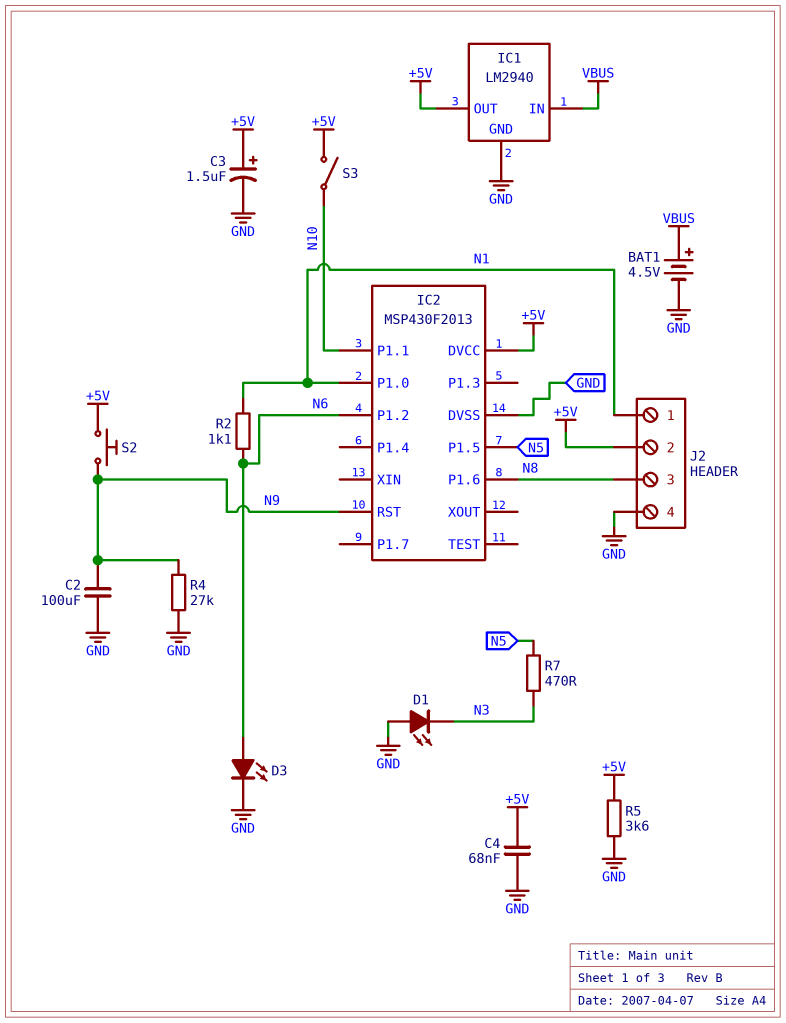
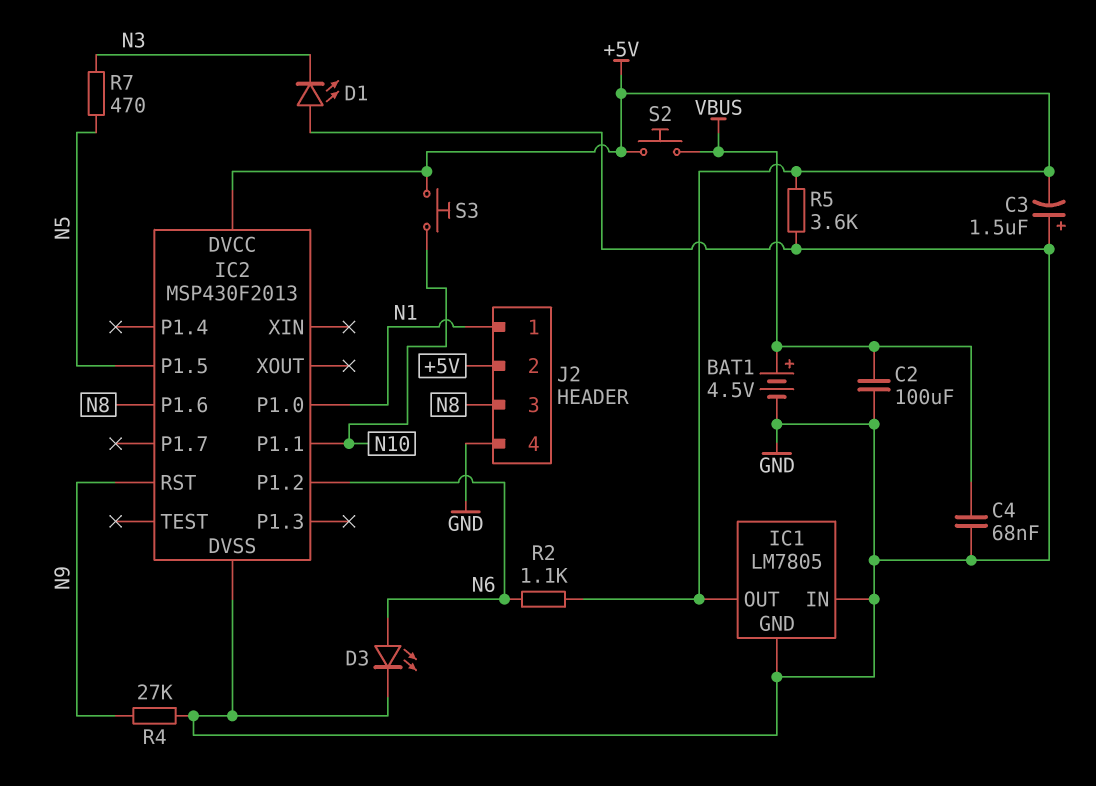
C2: 100uF (GND, N9) -> 100uF (GND, VBUS)
C3: 1.5uF (plus +5V, minus GND) -> 1.5uF (plus GND, minus +5V)
C4: 68nF (+5V, GND) -> 68nF (GND, VBUS)
IC1: LM2940 -> LM7805
IC1 pin IN: VBUS -> GND
R2: 1.1k (N1, N6) -> 1.1k (+5V, N6)
S2: button (+5V, N9) -> button (+5V, VBUS)
S3: switch (+5V, N10) -> button (+5V, N10)

